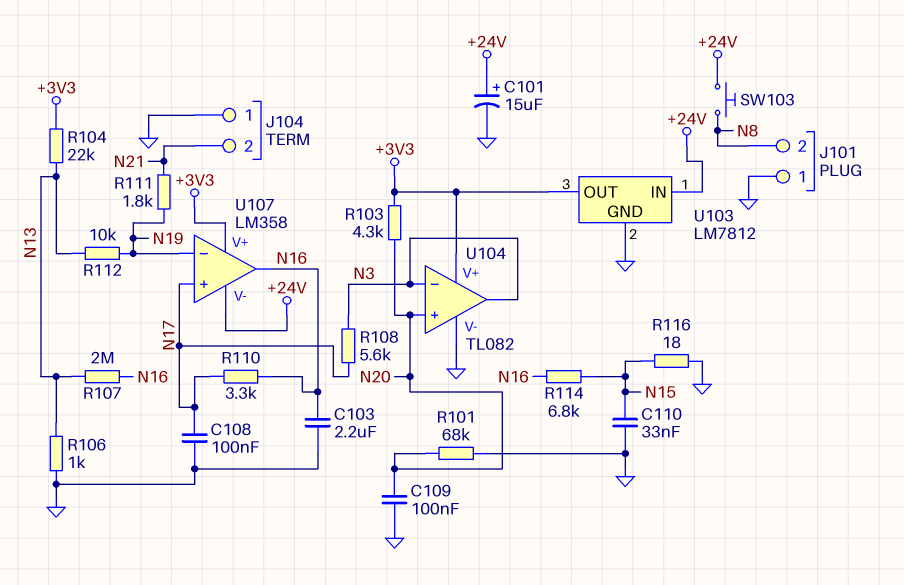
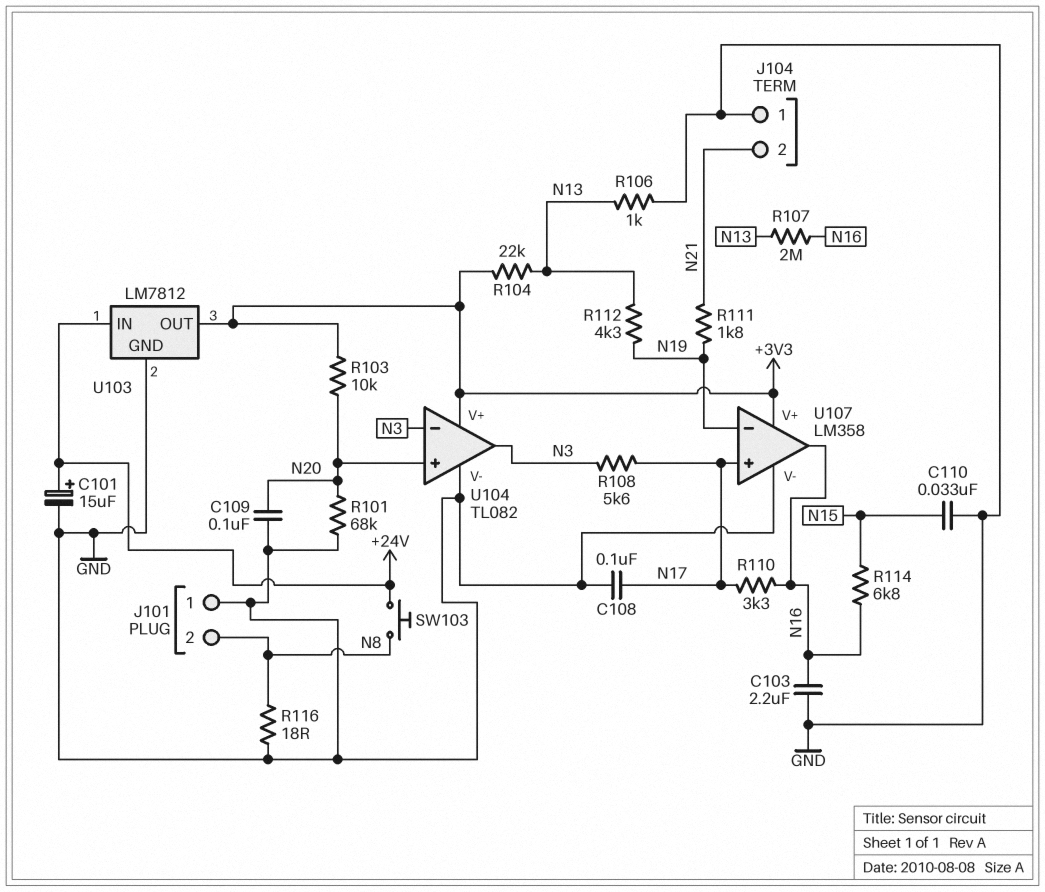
R103: 4.3k (+3V3, N20) -> 10k (+3V3, N20)
R112: 10k (N13, N19) -> 4.3k (N13, N19)
R116: 18 (GND, N15) -> 18 (GND, N8)
U107 pin V-: +24V -> GND

